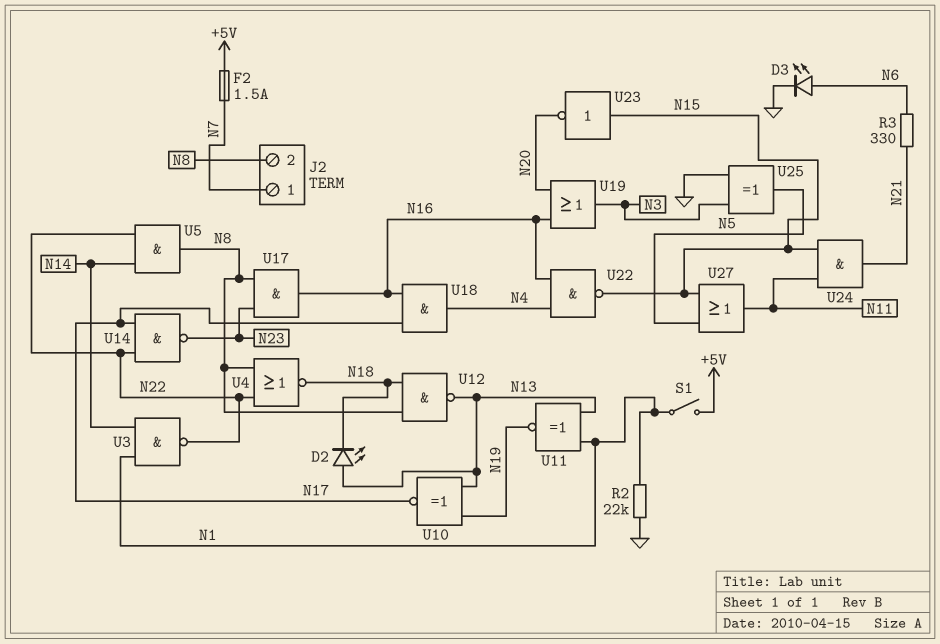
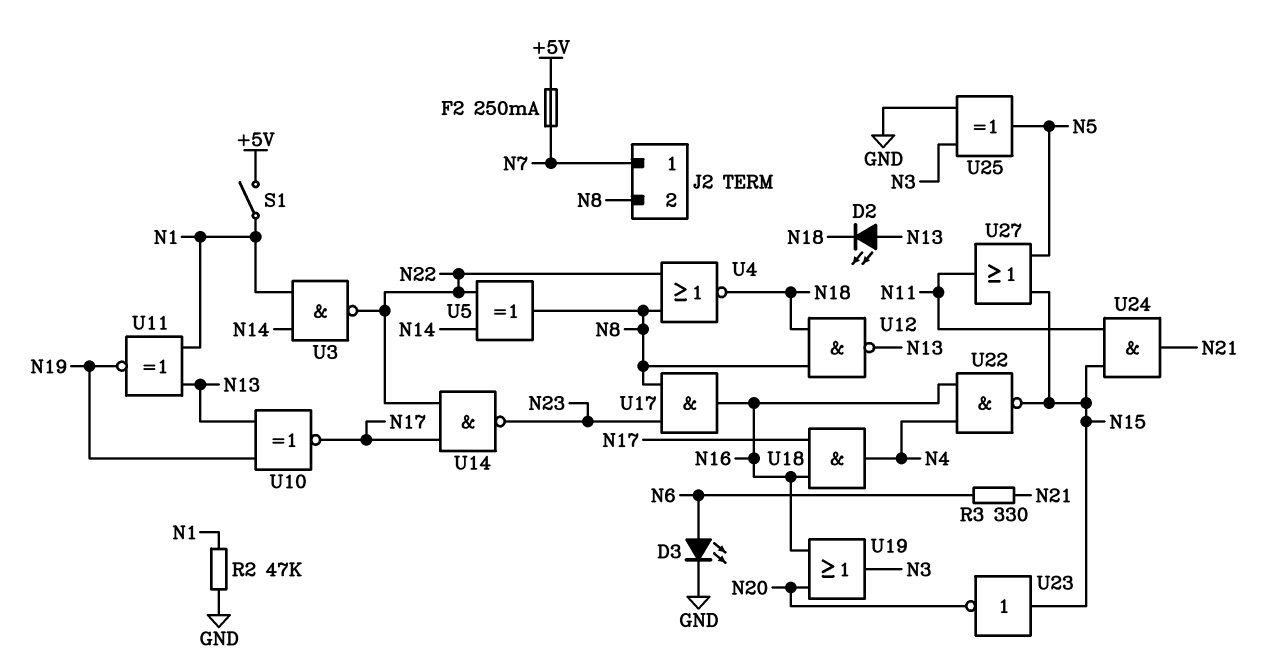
F2: 1.5A (+5V, N7) -> 250mA (+5V, N7)
R2: 22k (GND, N1) -> 47k (GND, N1)
U5: AND (in N14, in N22, out N8) -> XOR (in N14, in N22, out N8)

